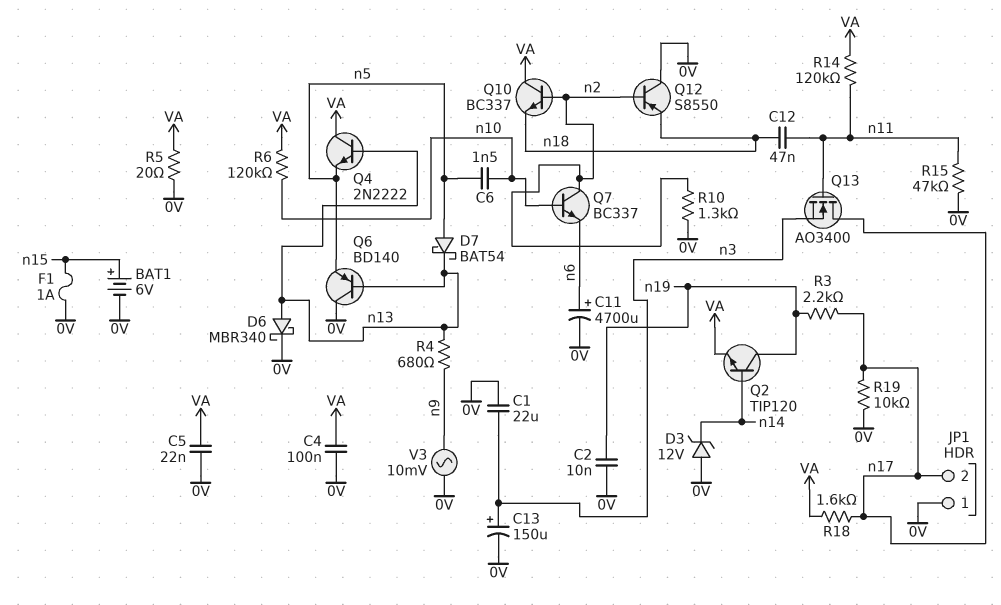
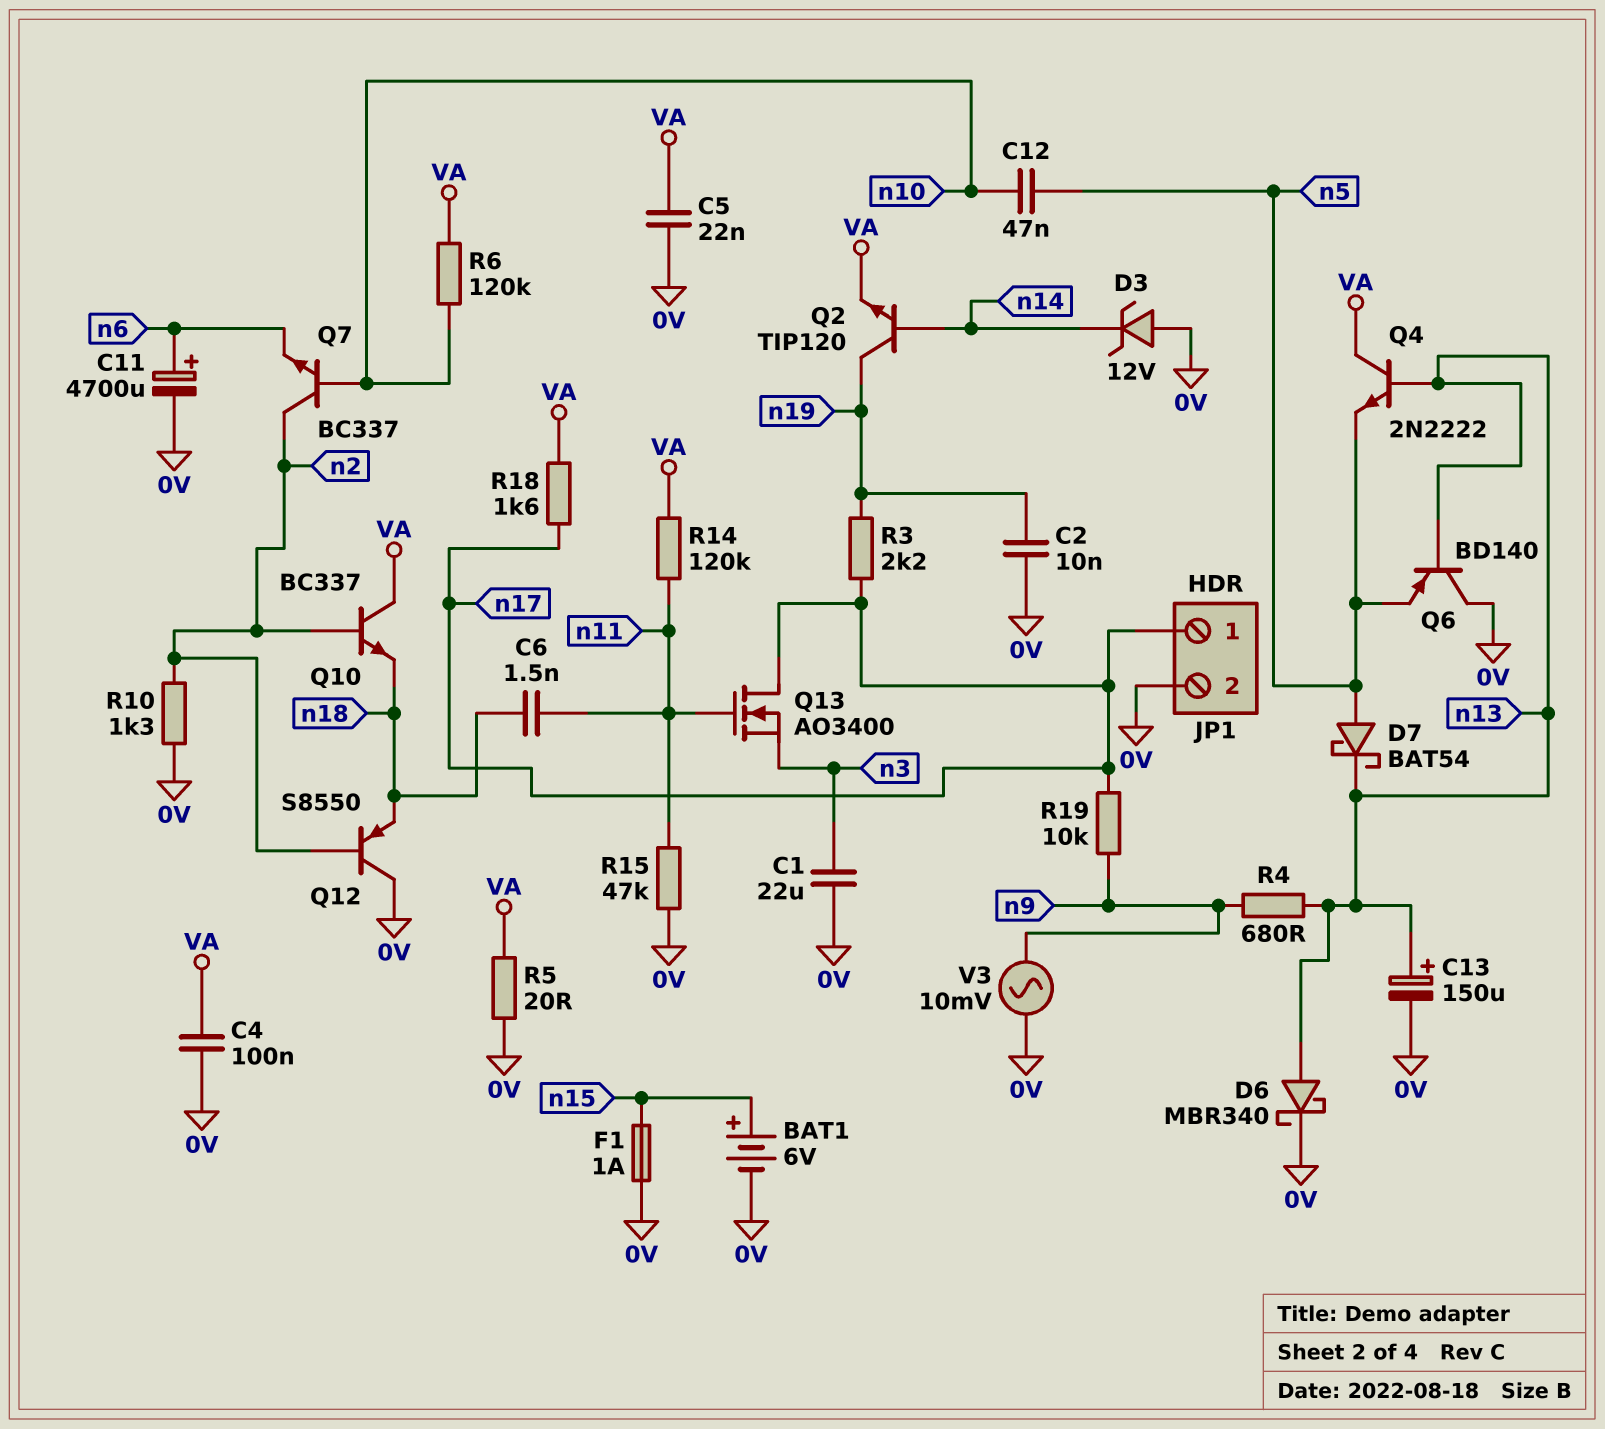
C6: 1.5nF (n5, n10) -> 1.5nF (n11, n18)
C12: 47nF (n11, n18) -> 47nF (n5, n10)
C13: 150uF (plus n3, minus 0V) -> 150uF (plus n13, minus 0V)
JP1 pin 1: 0V -> n17
JP1 pin 2: n17 -> 0V
R19: 10k (0V, n17) -> 10k (n9, n17)

